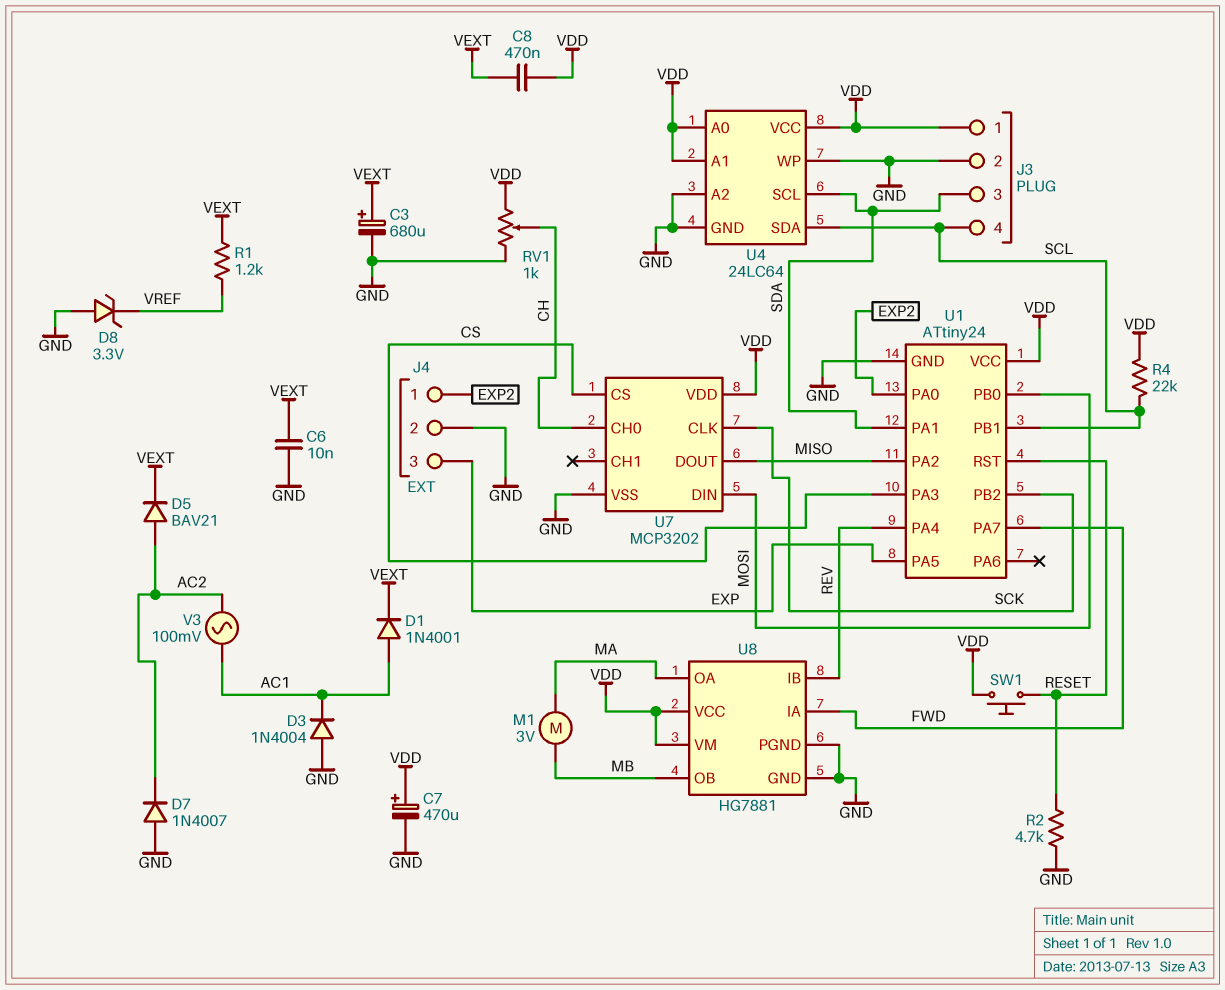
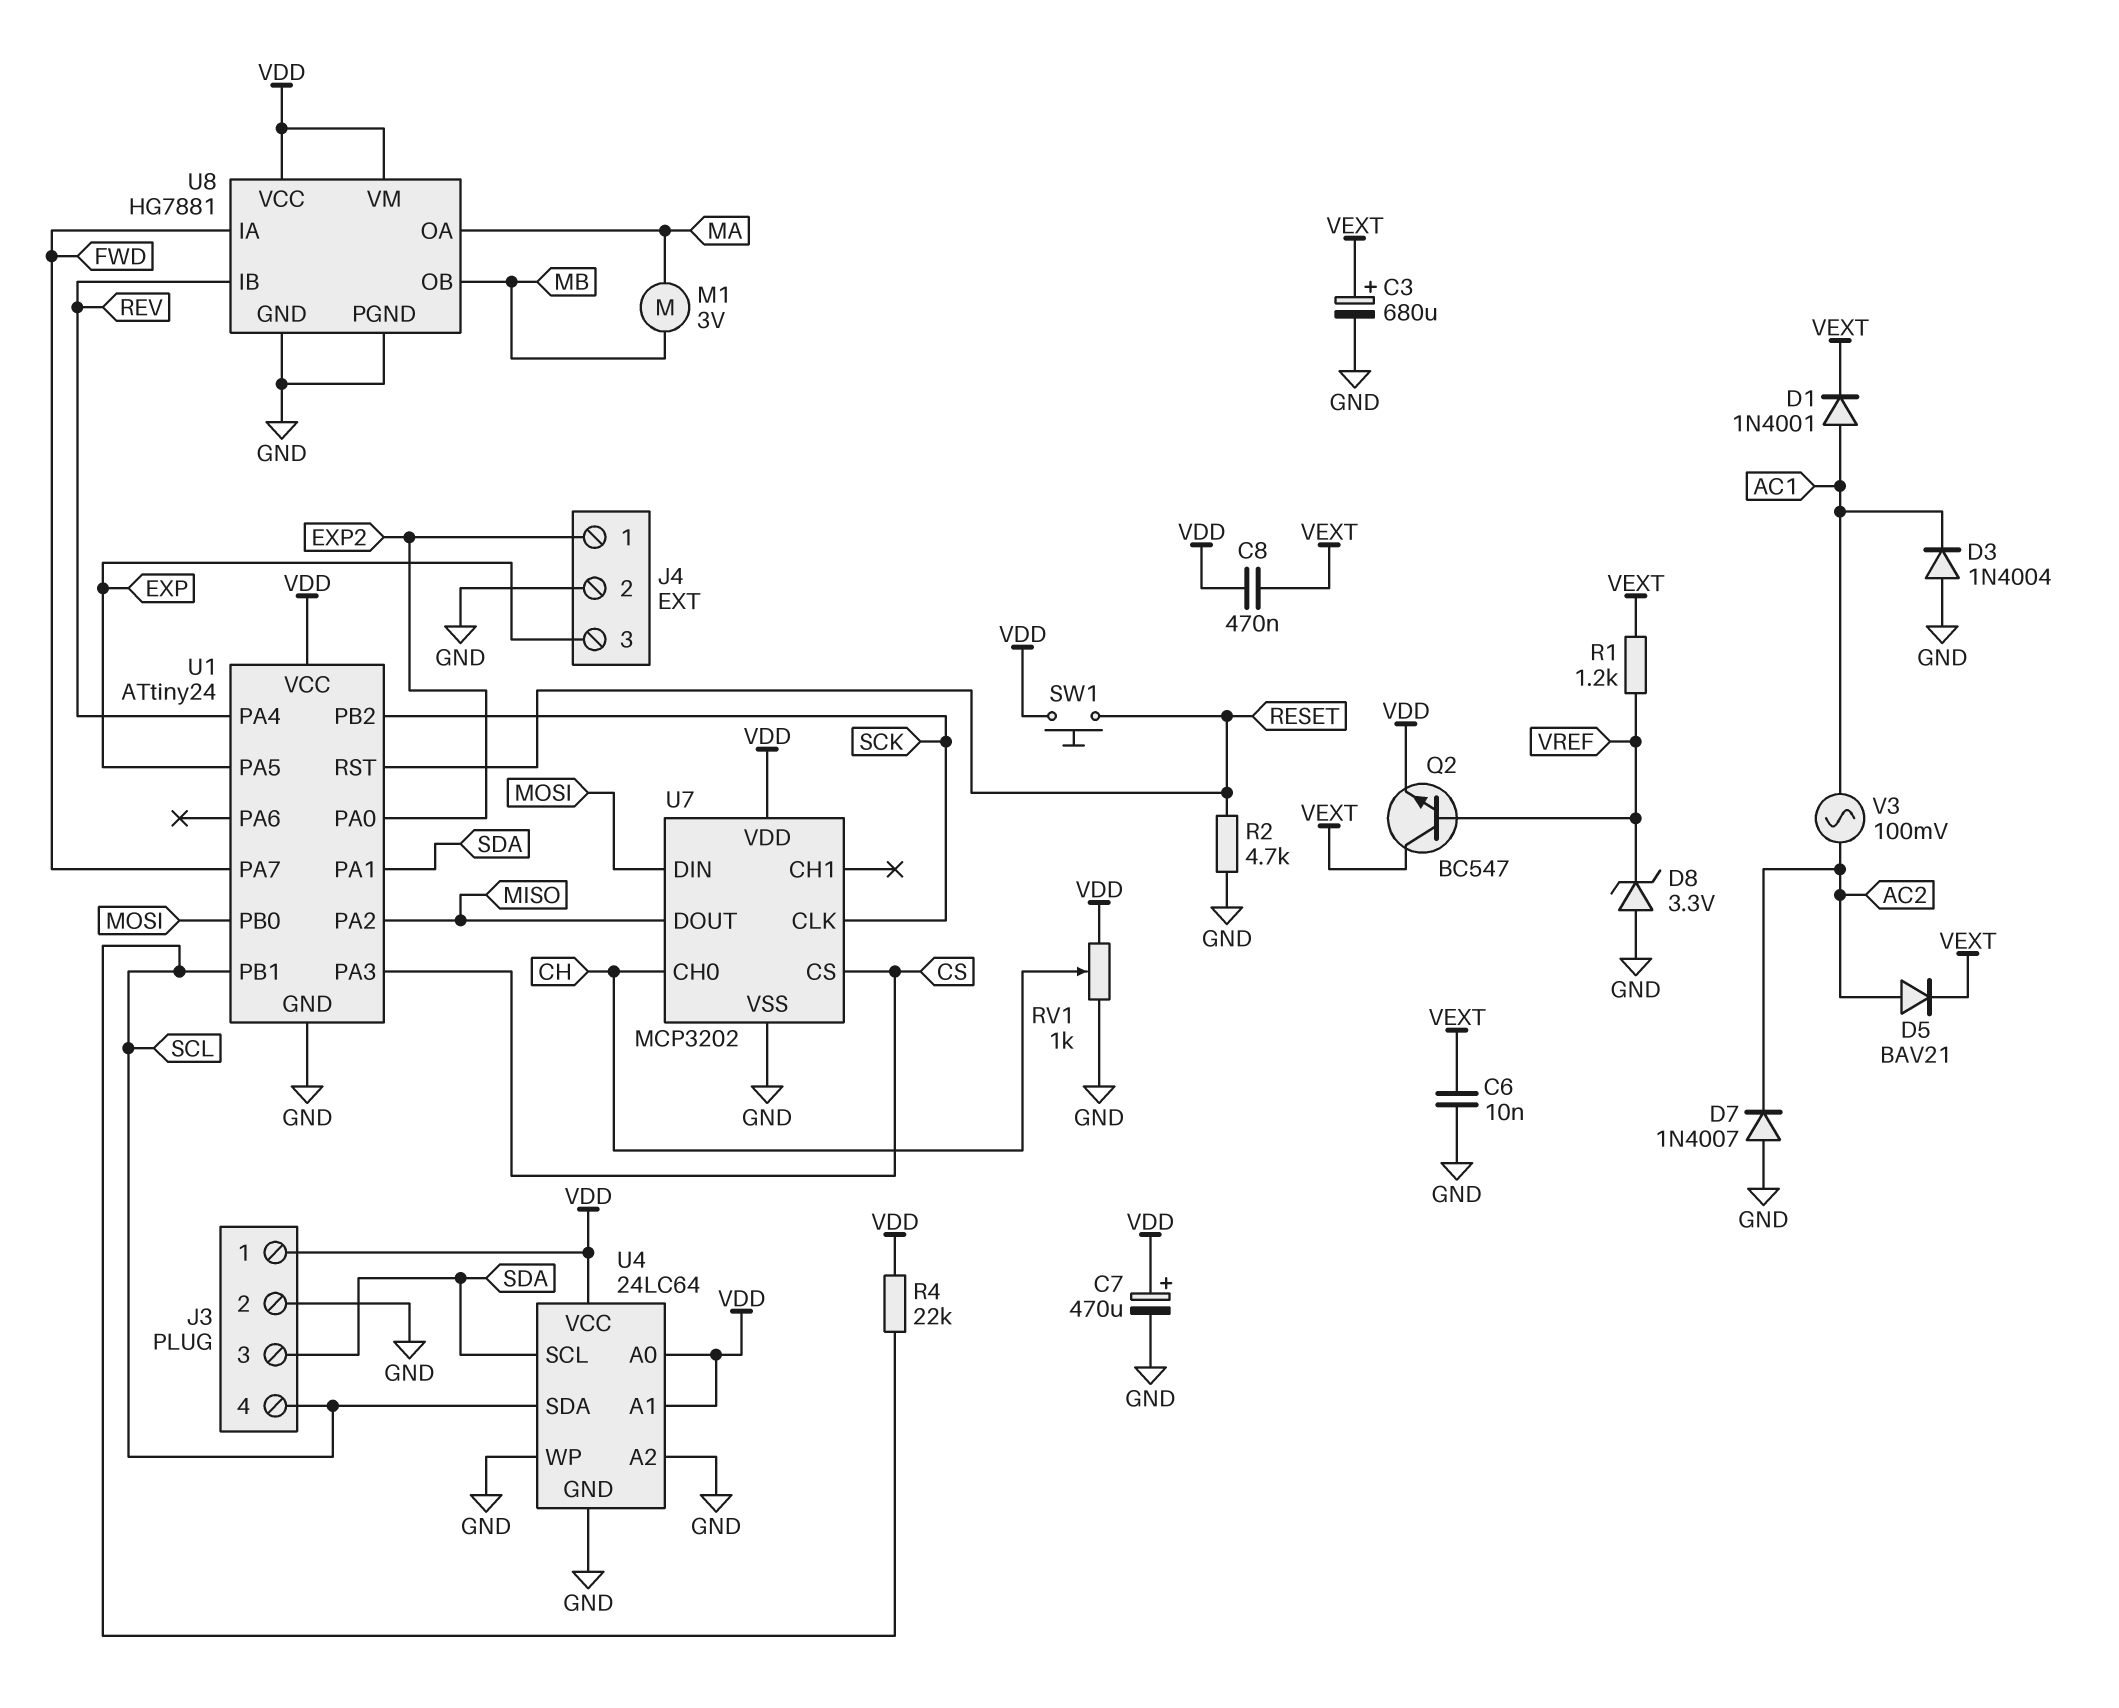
Q2: none -> NPN BC547 (B VREF, C VEXT, E VDD)

